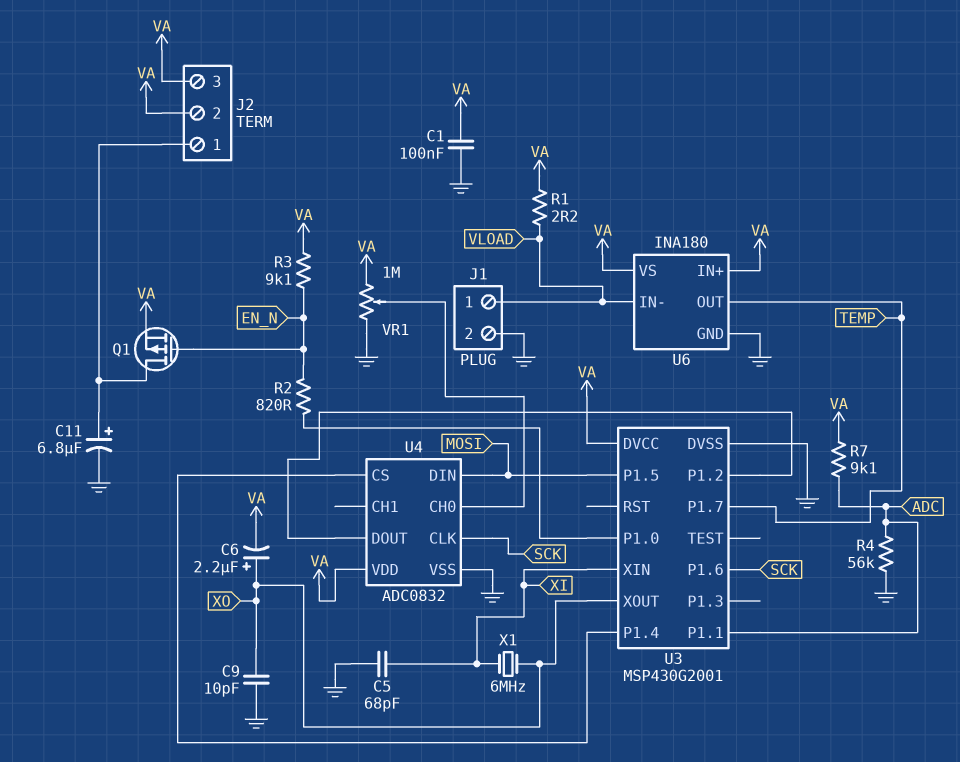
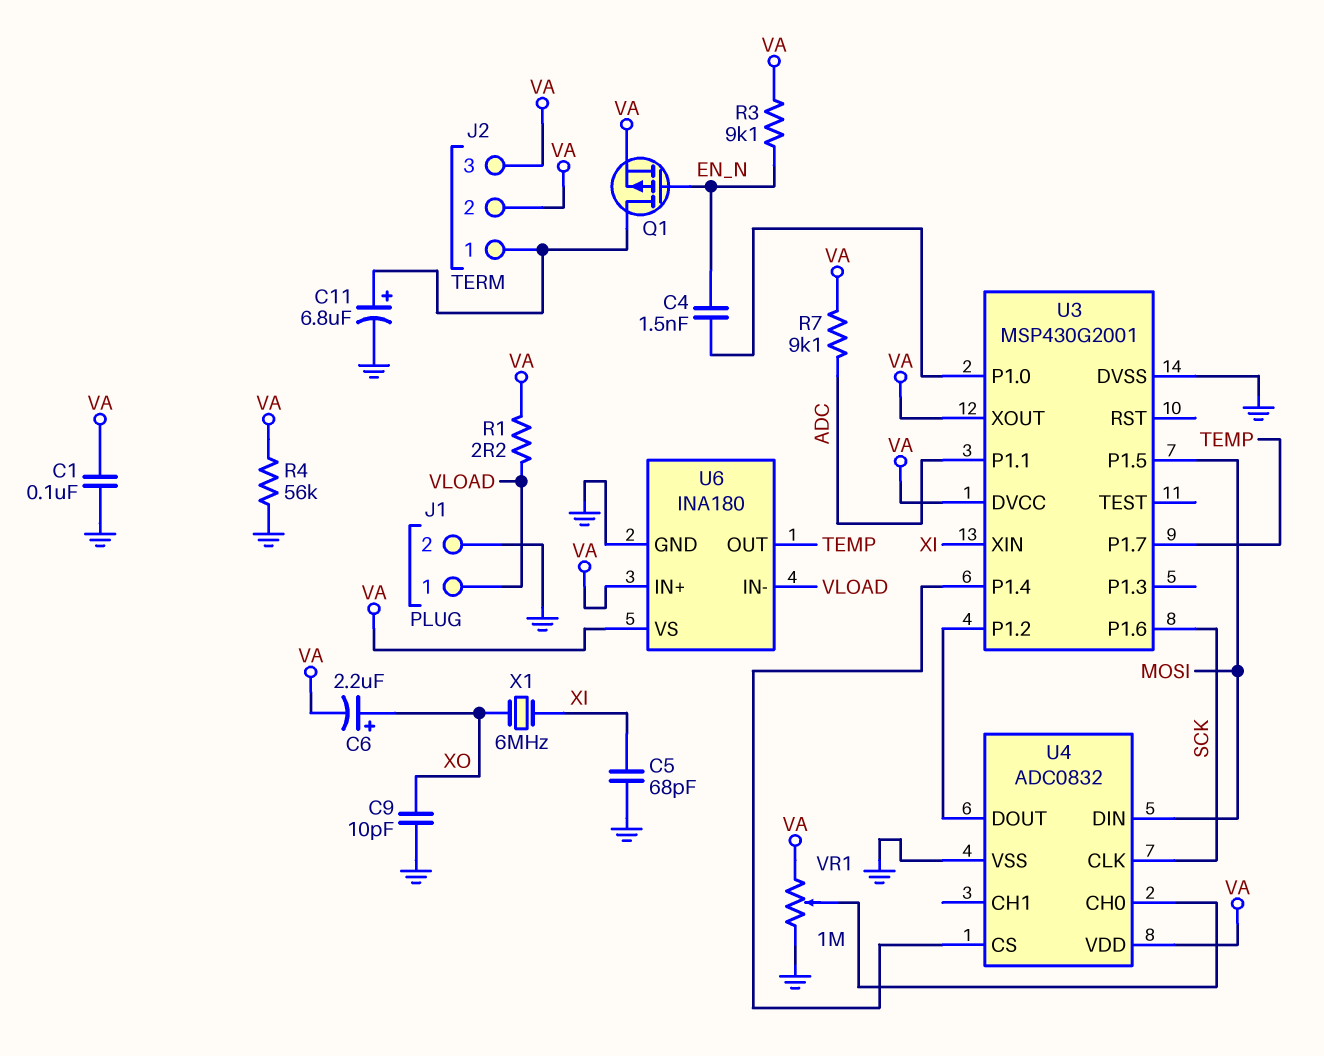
C4: none -> 1.5nF (EN_N, U3/P1.0)
R2: 820 (EN_N, U3/P1.0) -> none
R4: 56k (ADC, GND) -> 56k (GND, VA)
U3 pin XOUT: XO -> VA

